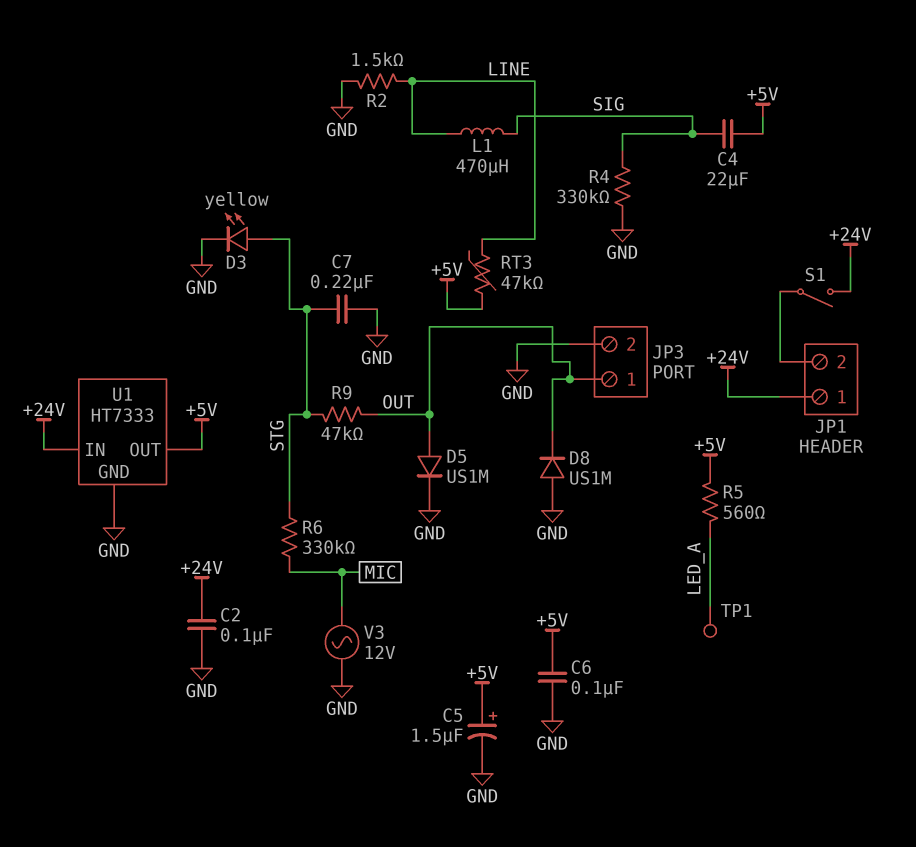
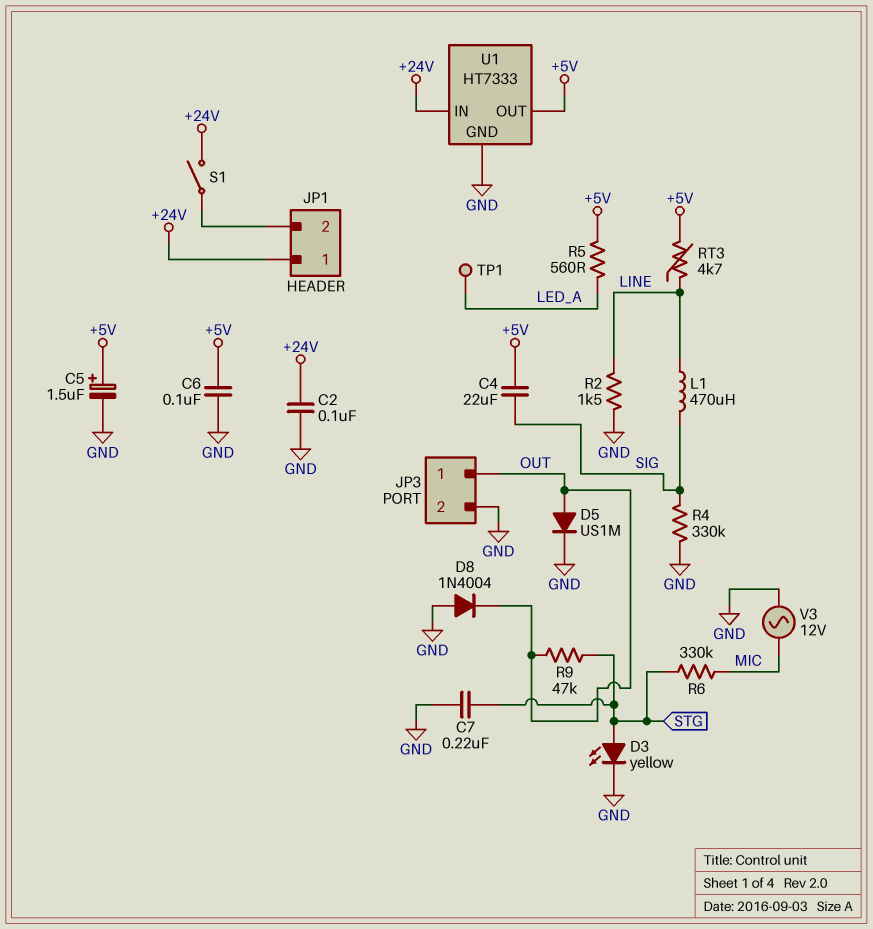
D8: diode US1M (A GND, K OUT) -> diode 1N4004 (A GND, K OUT)
RT3: 47k (+5V, LINE) -> 4.7k (+5V, LINE)

